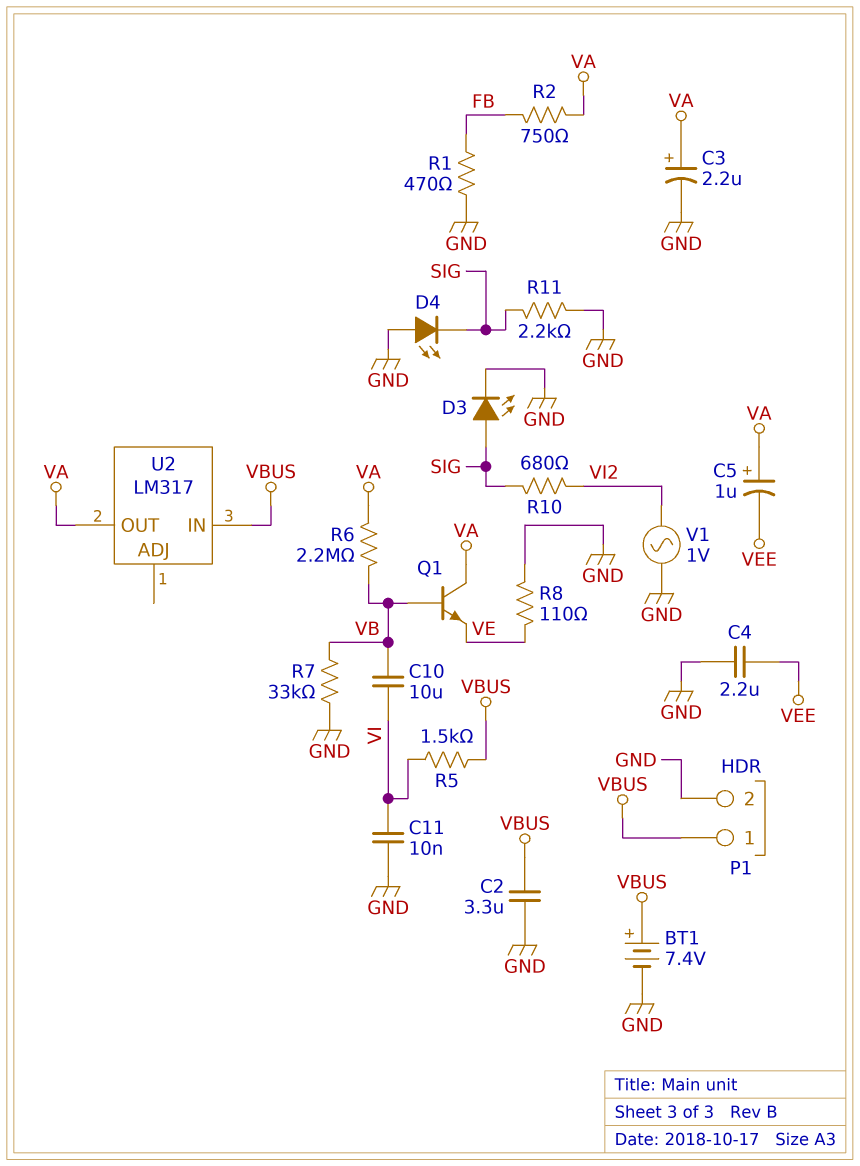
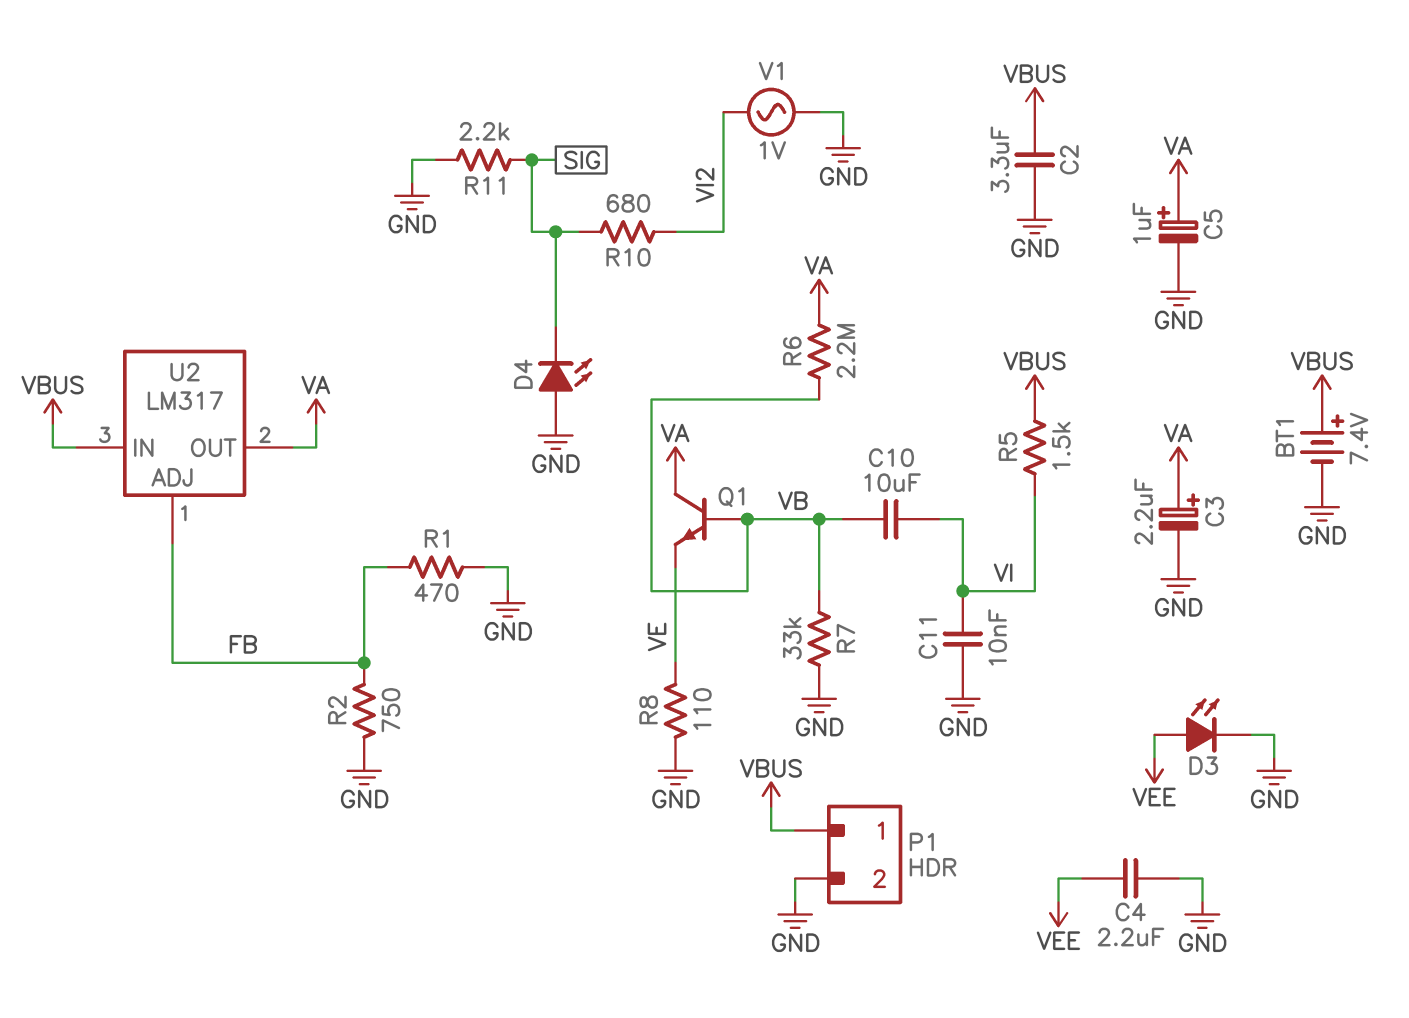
C5: 1uF (plus VA, minus VEE) -> 1uF (plus VA, minus GND)
D3: LED (A SIG, K GND) -> LED (A VEE, K GND)
R2: 750 (FB, VA) -> 750 (FB, GND)
U2 pin ADJ: none -> FB

